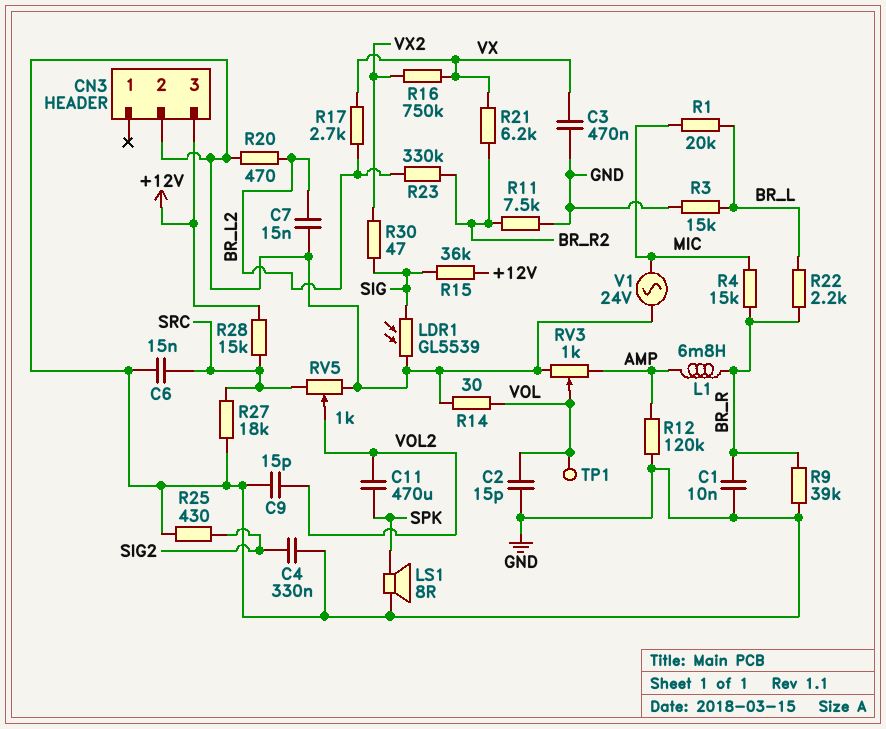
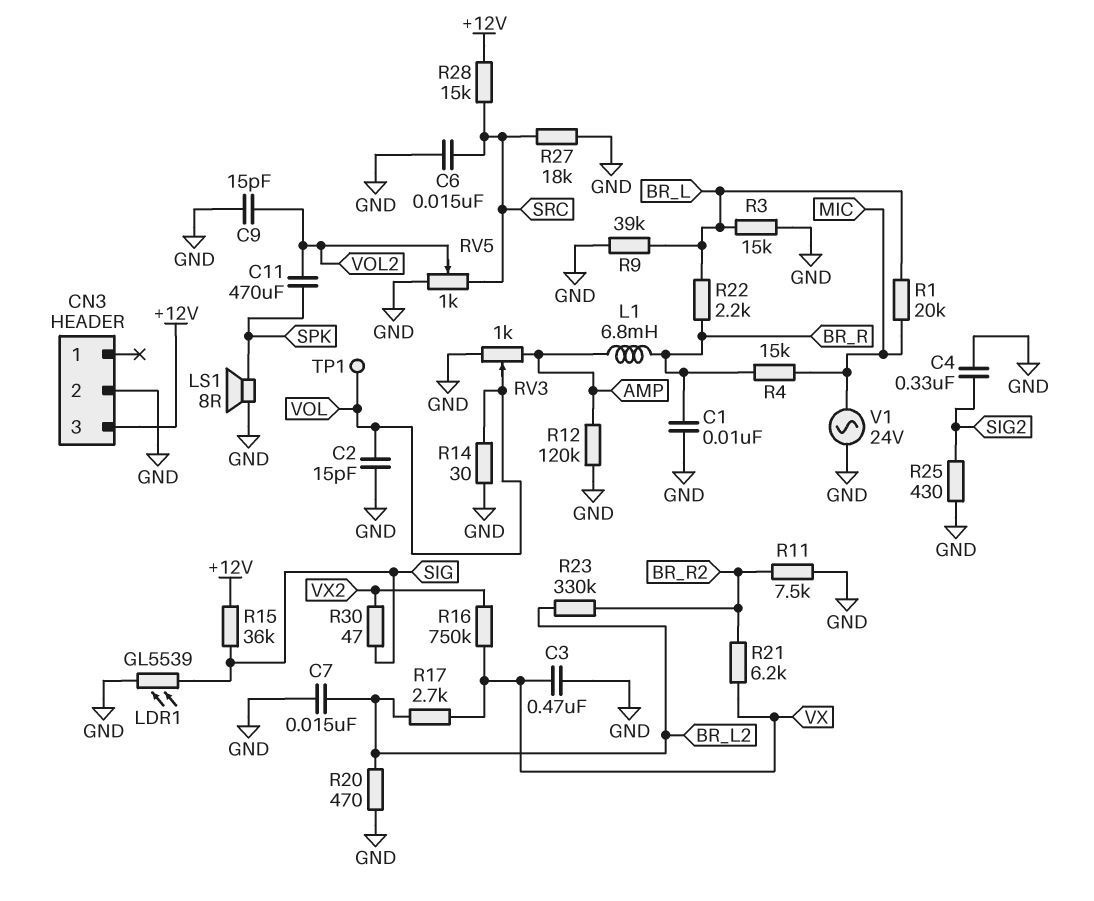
R9: 39k (BR_R, GND) -> 39k (BR_L, GND)

